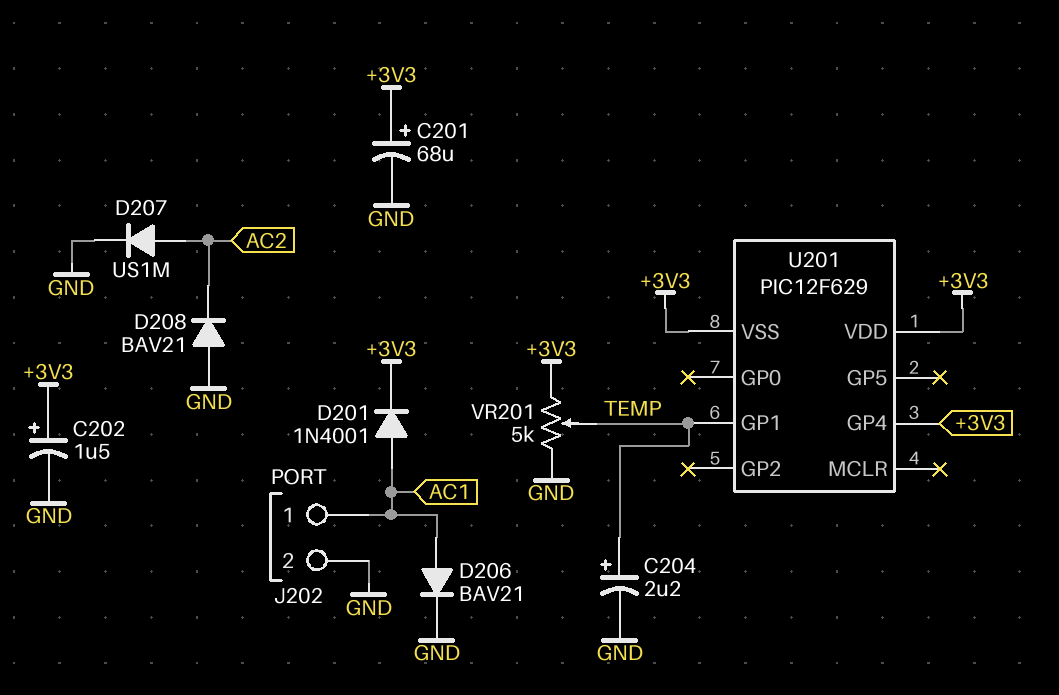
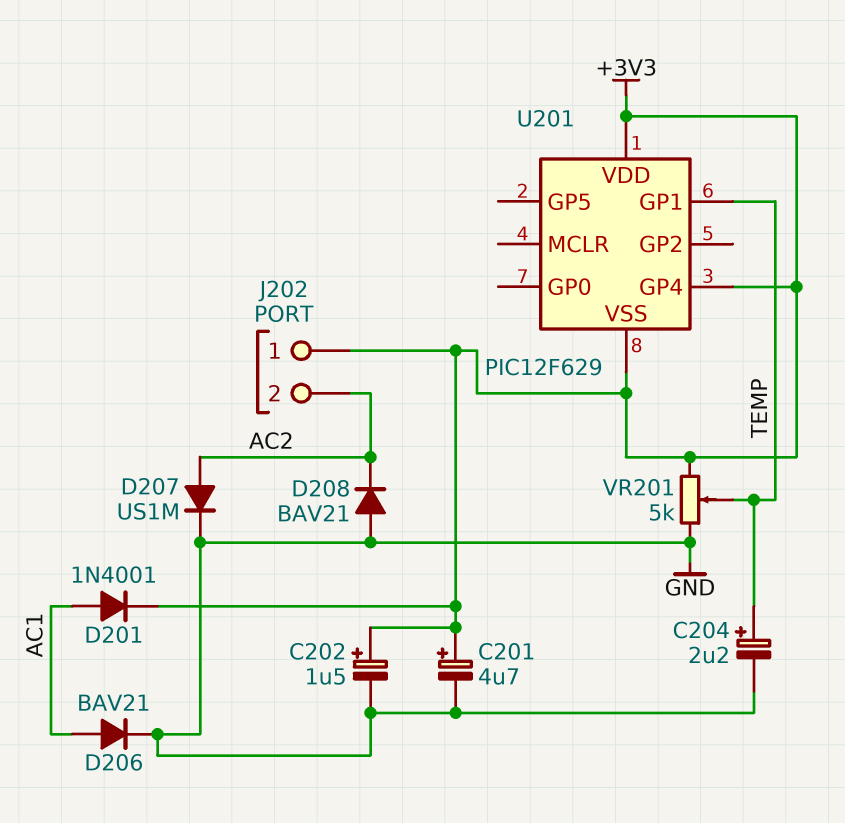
C201: 68uF (plus +3V3, minus GND) -> 4.7uF (plus +3V3, minus GND)
J202 pin 1: AC1 -> +3V3
J202 pin 2: GND -> AC2

